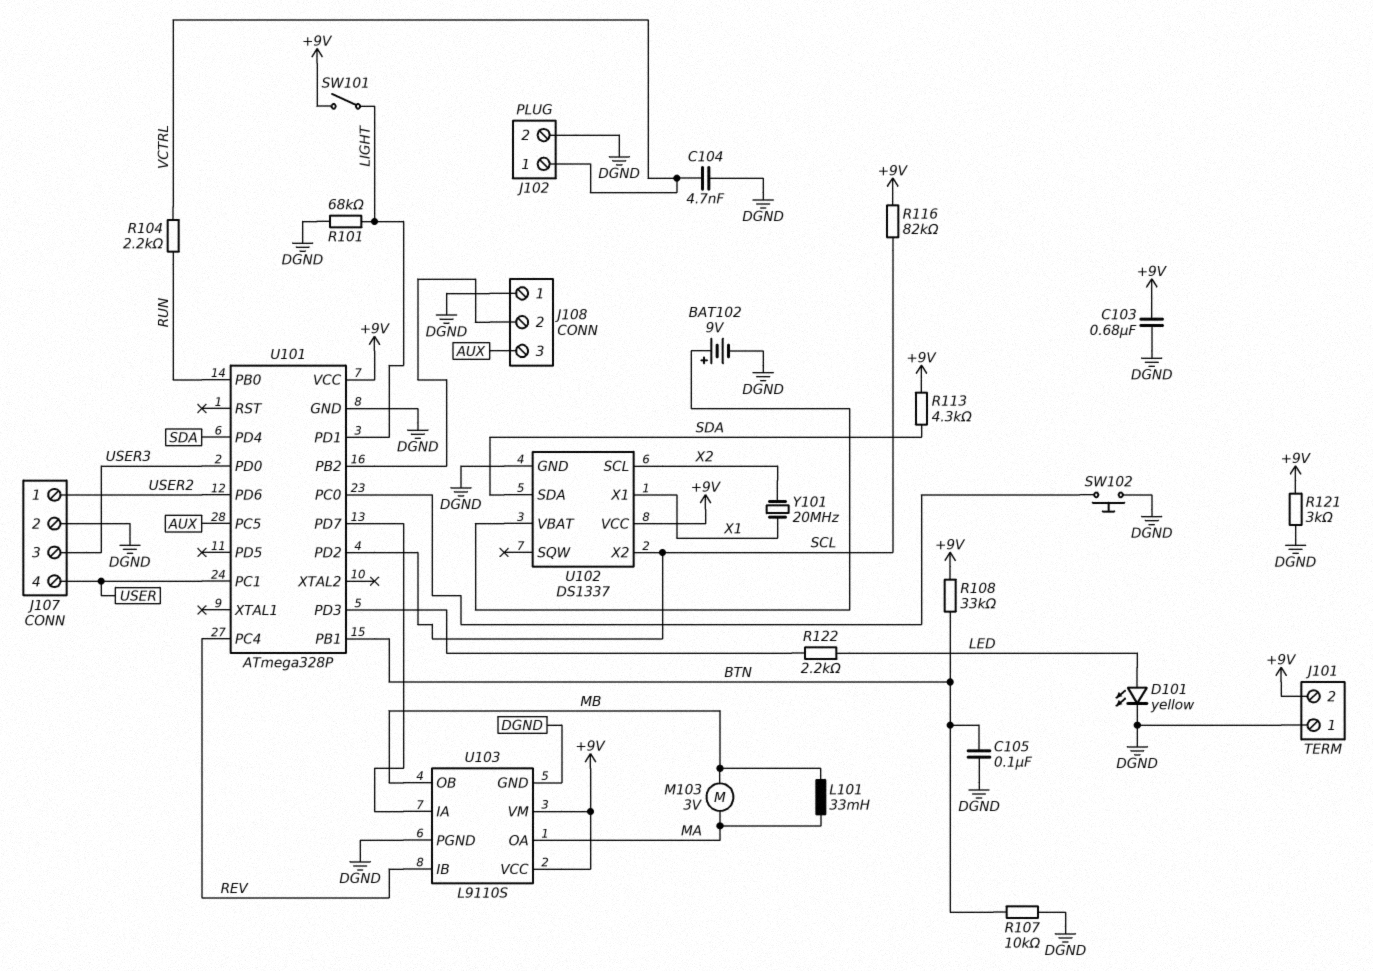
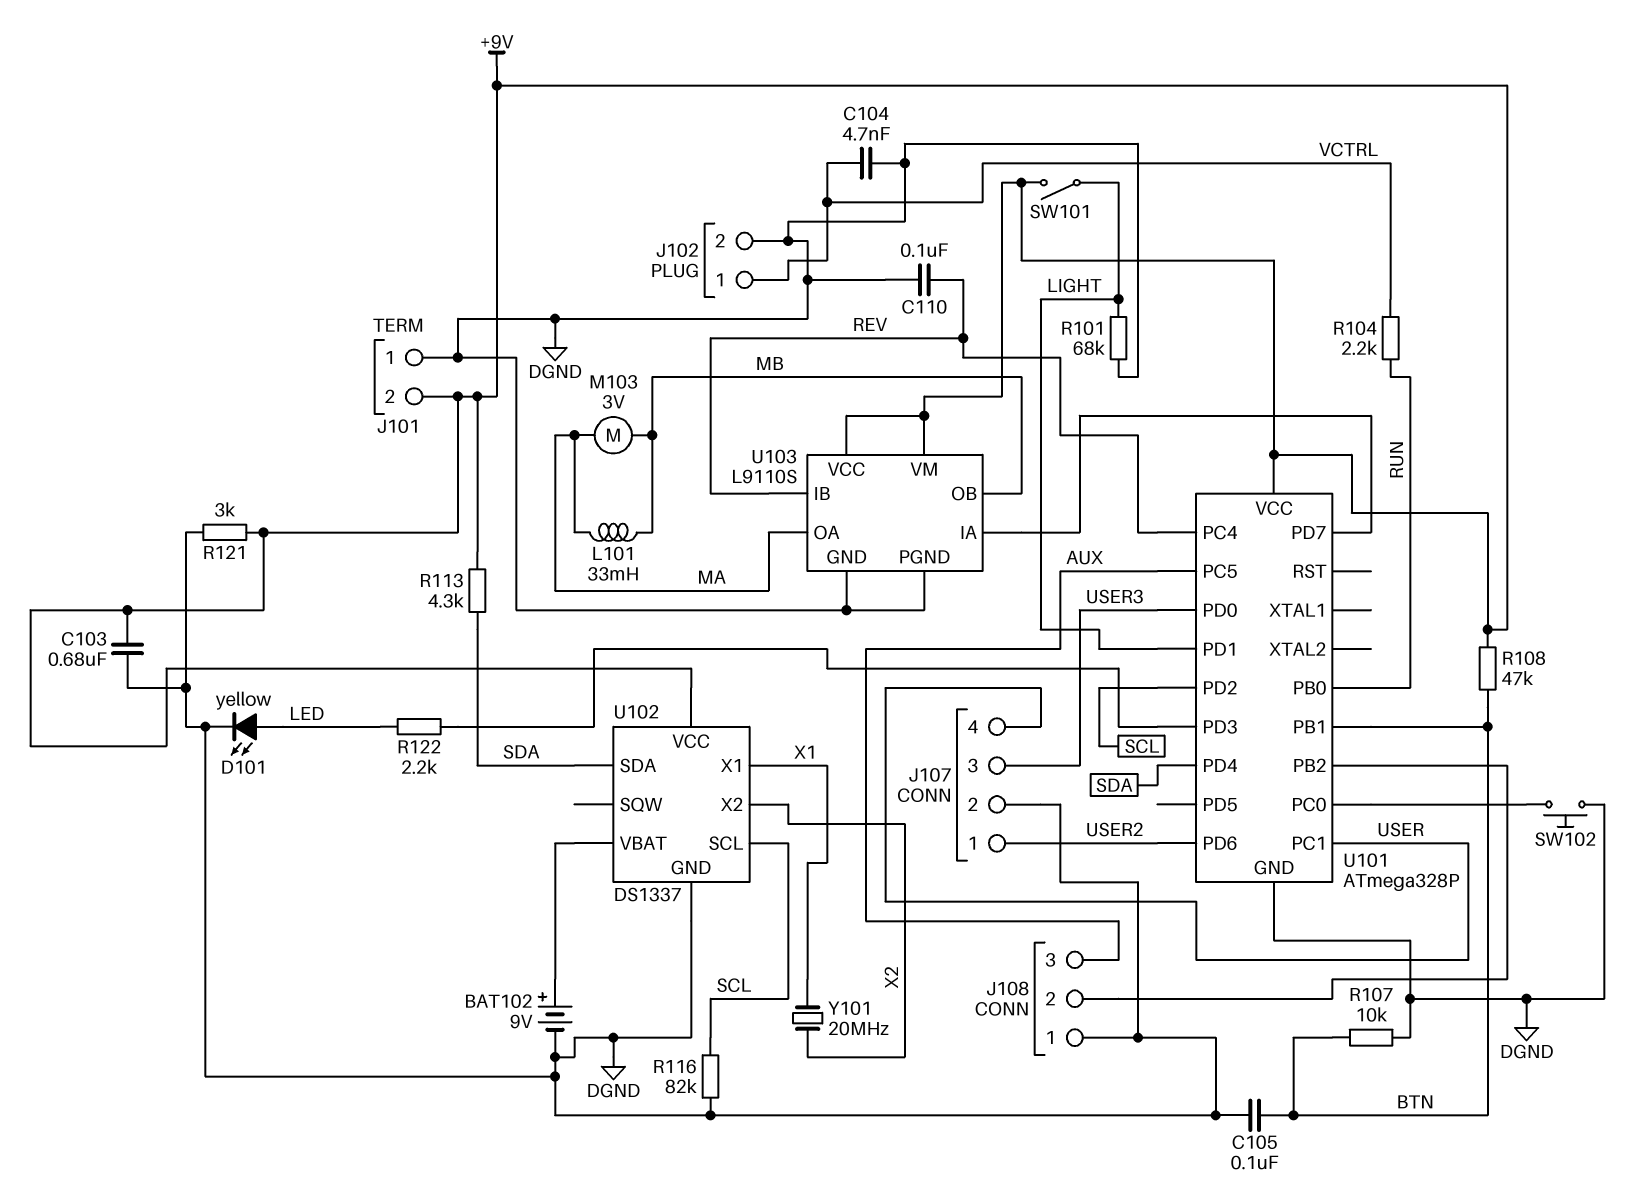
C110: none -> 100nF (DGND, REV)
R108: 33k (+9V, BTN) -> 47k (+9V, BTN)
R116: 82k (+9V, SCL) -> 82k (DGND, SCL)
U102 pin SCL: X2 -> SCL
U102 pin X2: SCL -> X2

